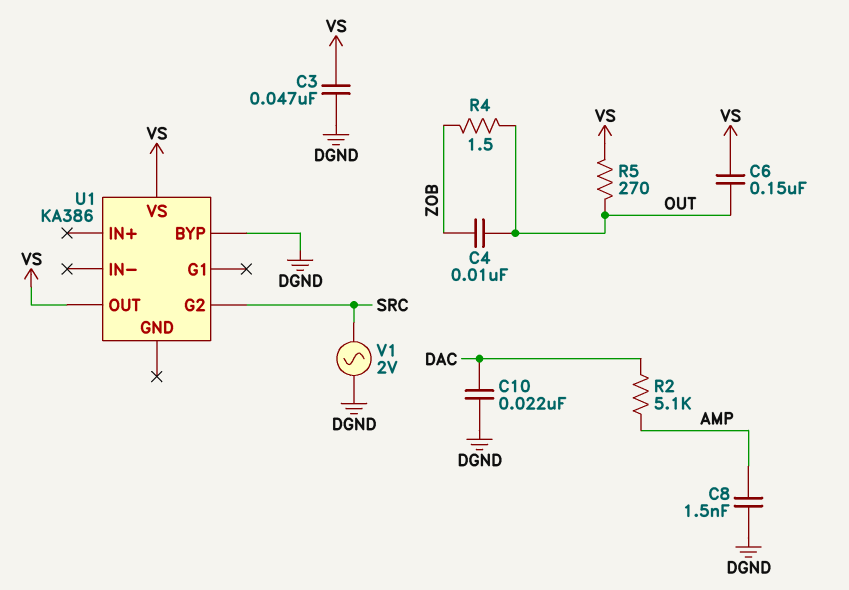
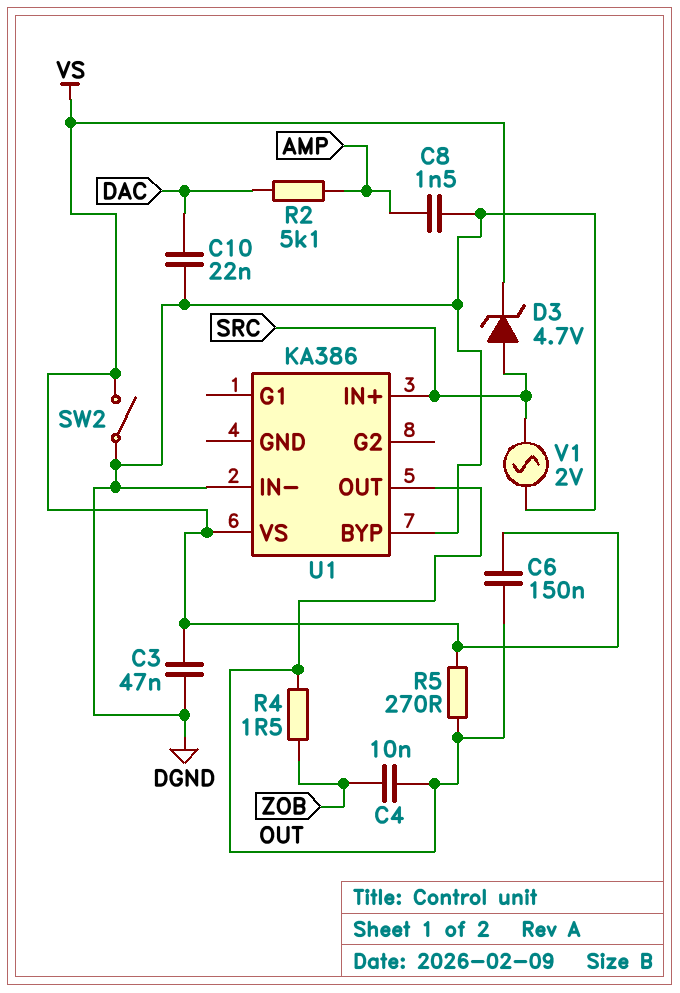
D3: none -> zener 4.7V (A SRC, K VS)
SW2: none -> switch (DGND, VS)
U1 pin G2: SRC -> none
U1 pin IN+: none -> SRC
U1 pin IN-: none -> DGND
U1 pin OUT: VS -> OUT

